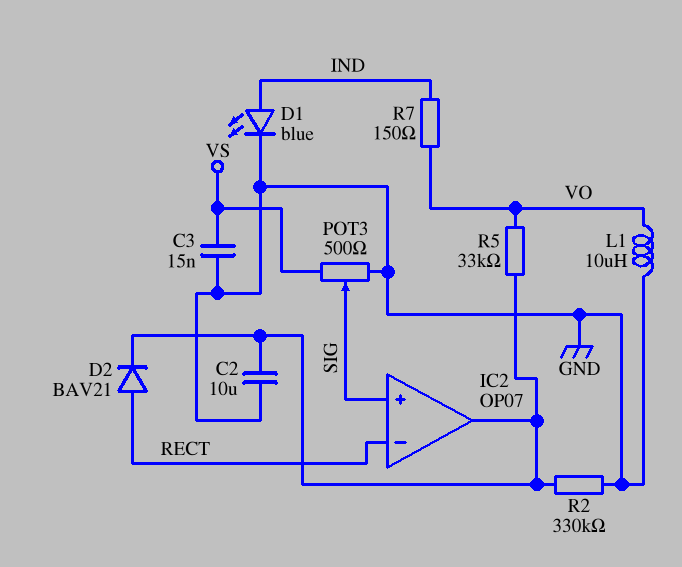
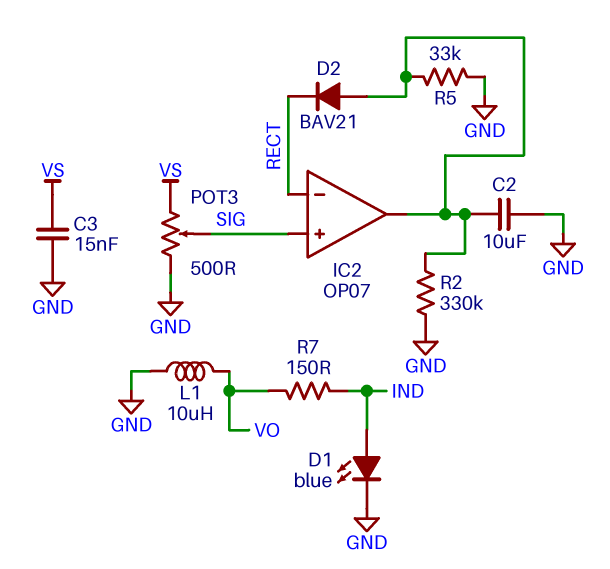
D2: diode BAV21 (A RECT, K IC2/out) -> diode BAV21 (A IC2/out, K RECT)
R5: 33k (IC2/out, VO) -> 33k (GND, IC2/out)

